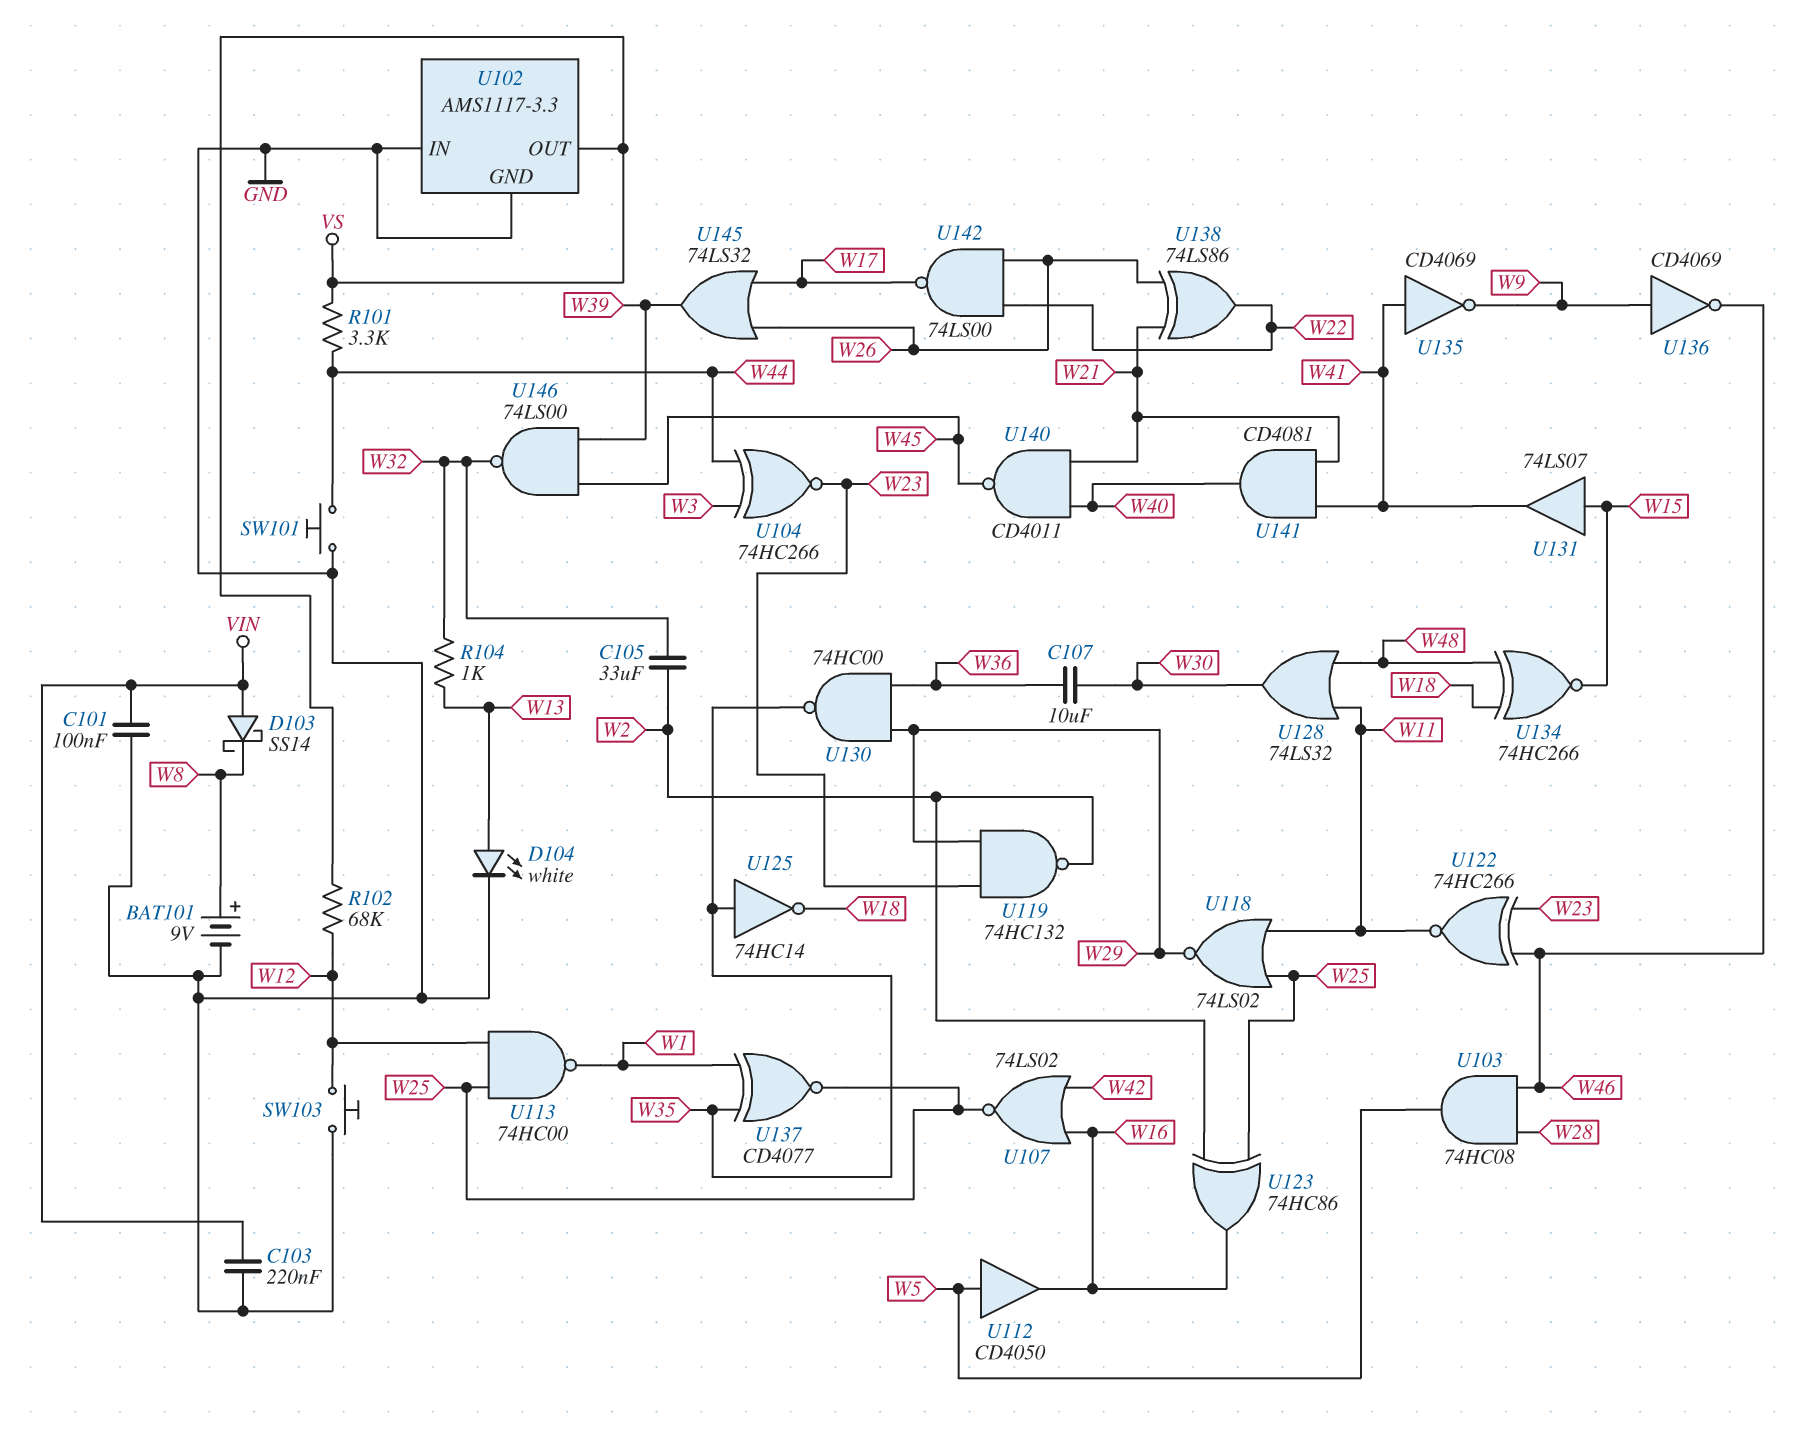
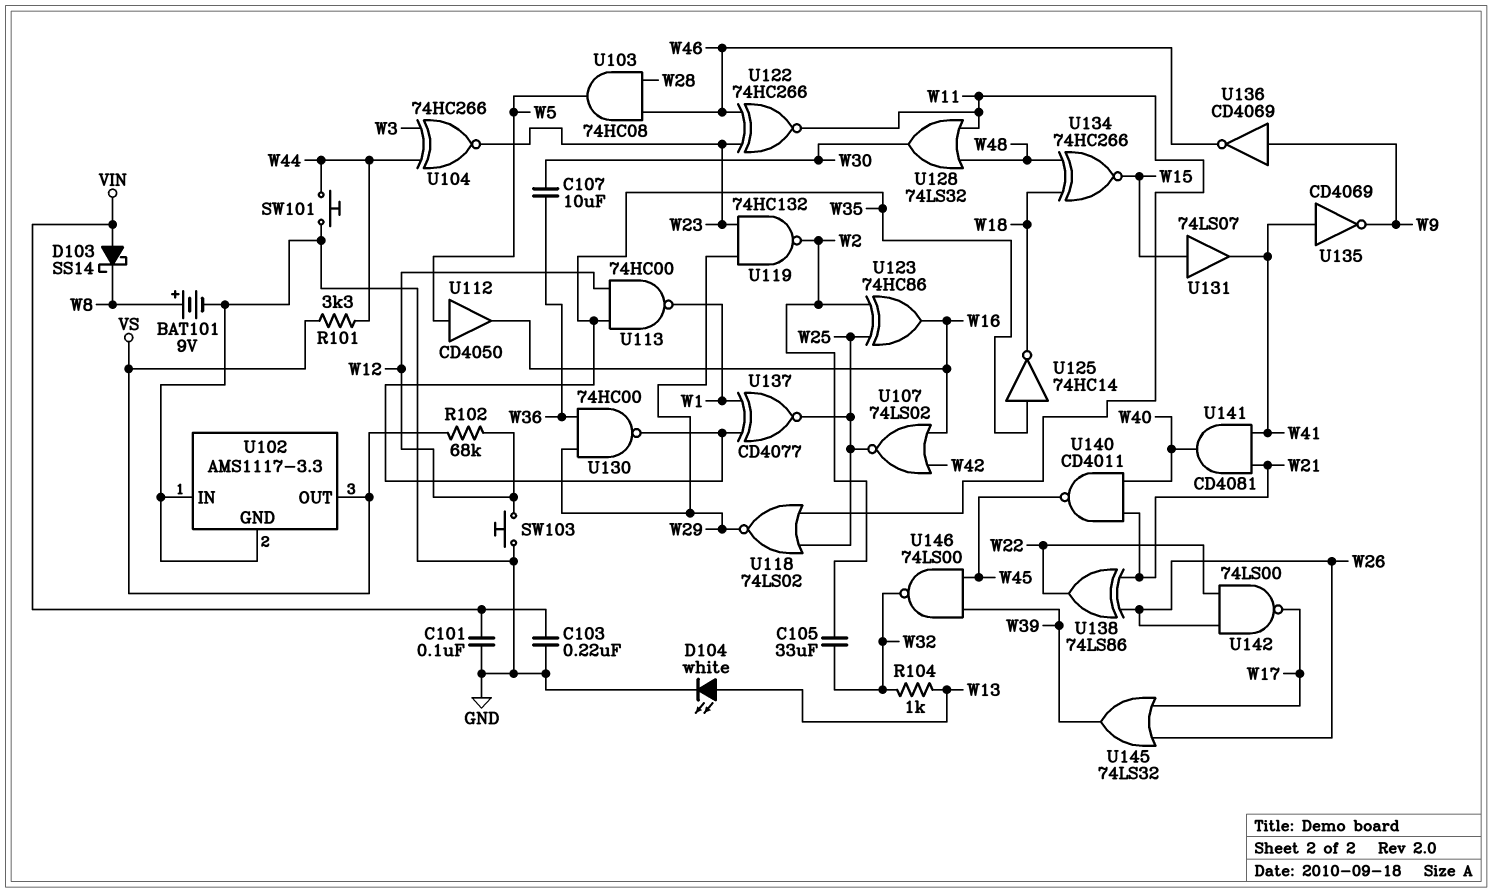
U113: NAND 74HC00 (in W12, in W25, out W1) -> NAND 74HC00 (in W12, in W35, out W1)

